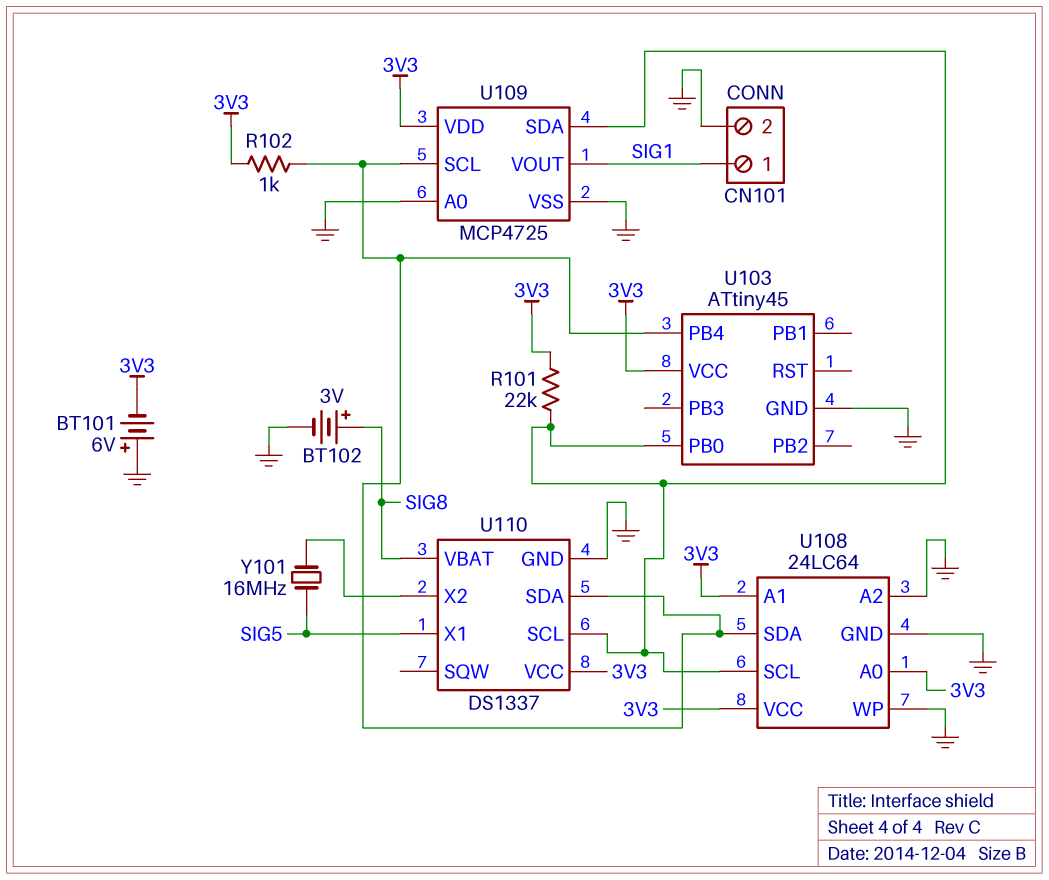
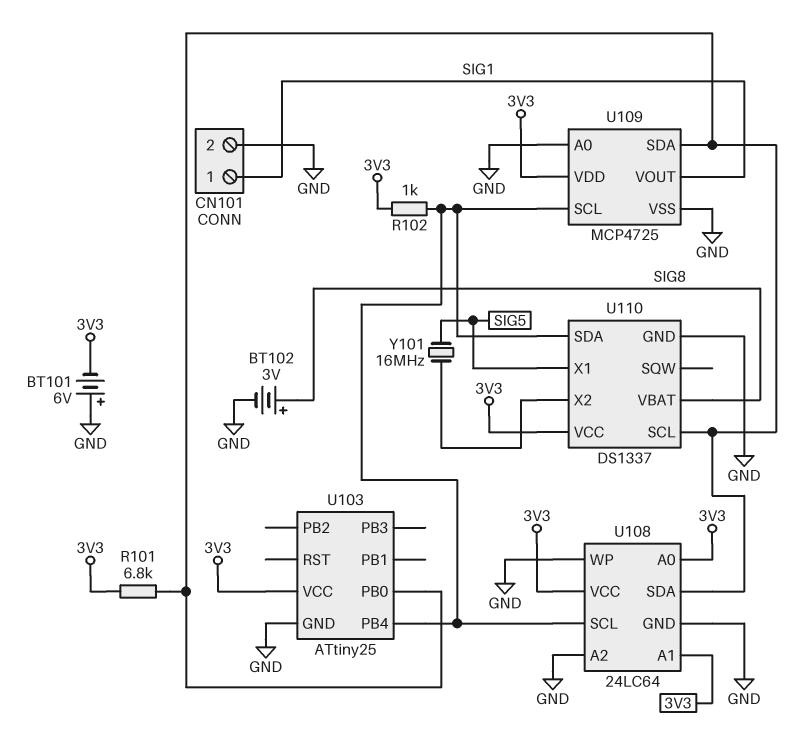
R101: 22k (3V3, U103/PB0) -> 6.8k (3V3, U103/PB0)
U103: ATtiny45 -> ATtiny25
U108 pin SCL: U103/PB0 -> U103/PB4
U108 pin SDA: U103/PB4 -> U103/PB0

